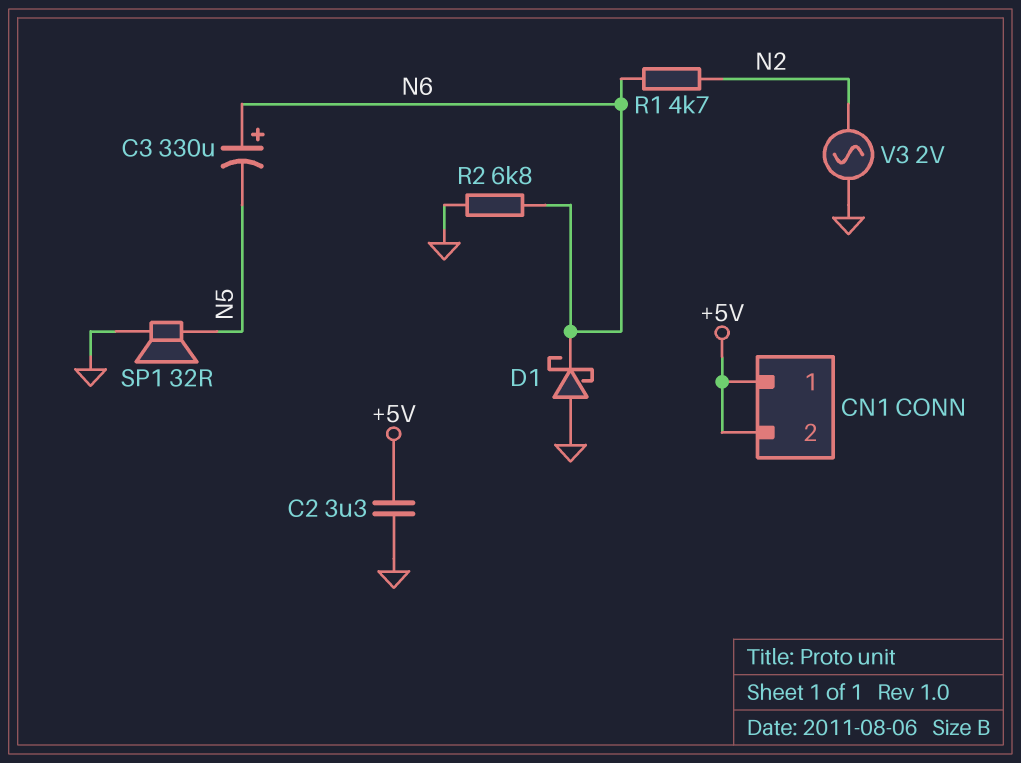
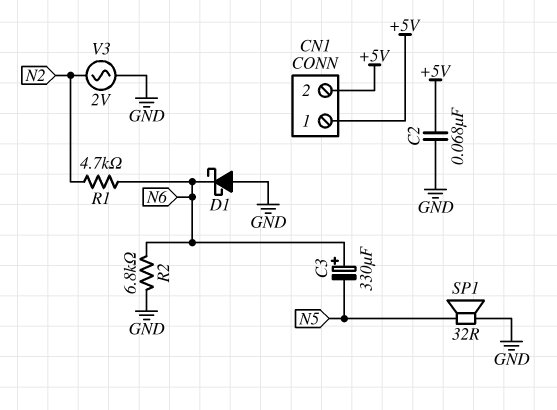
C2: 3.3uF (+5V, GND) -> 68nF (+5V, GND)

